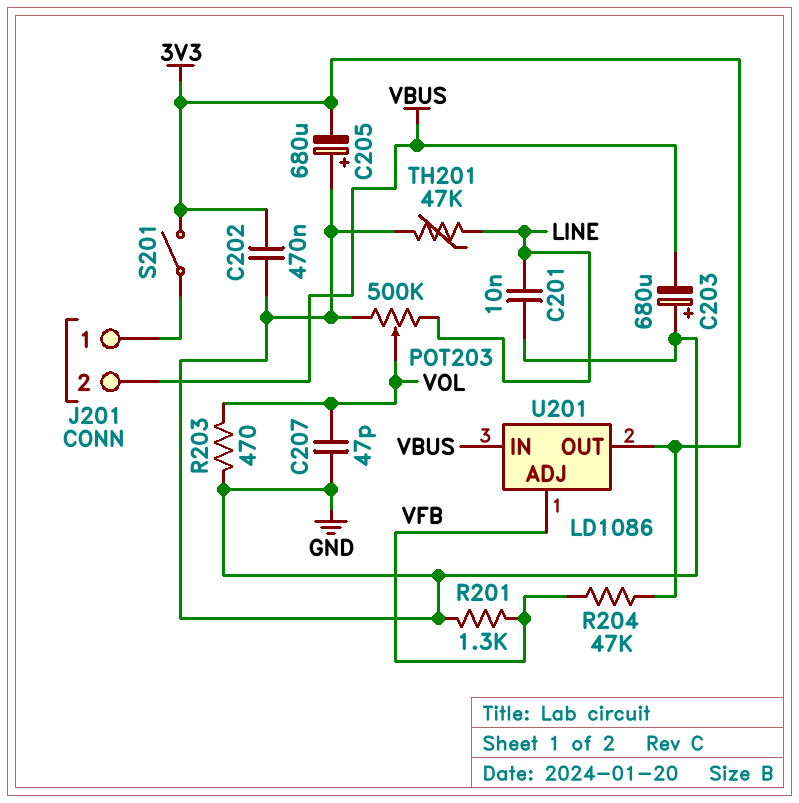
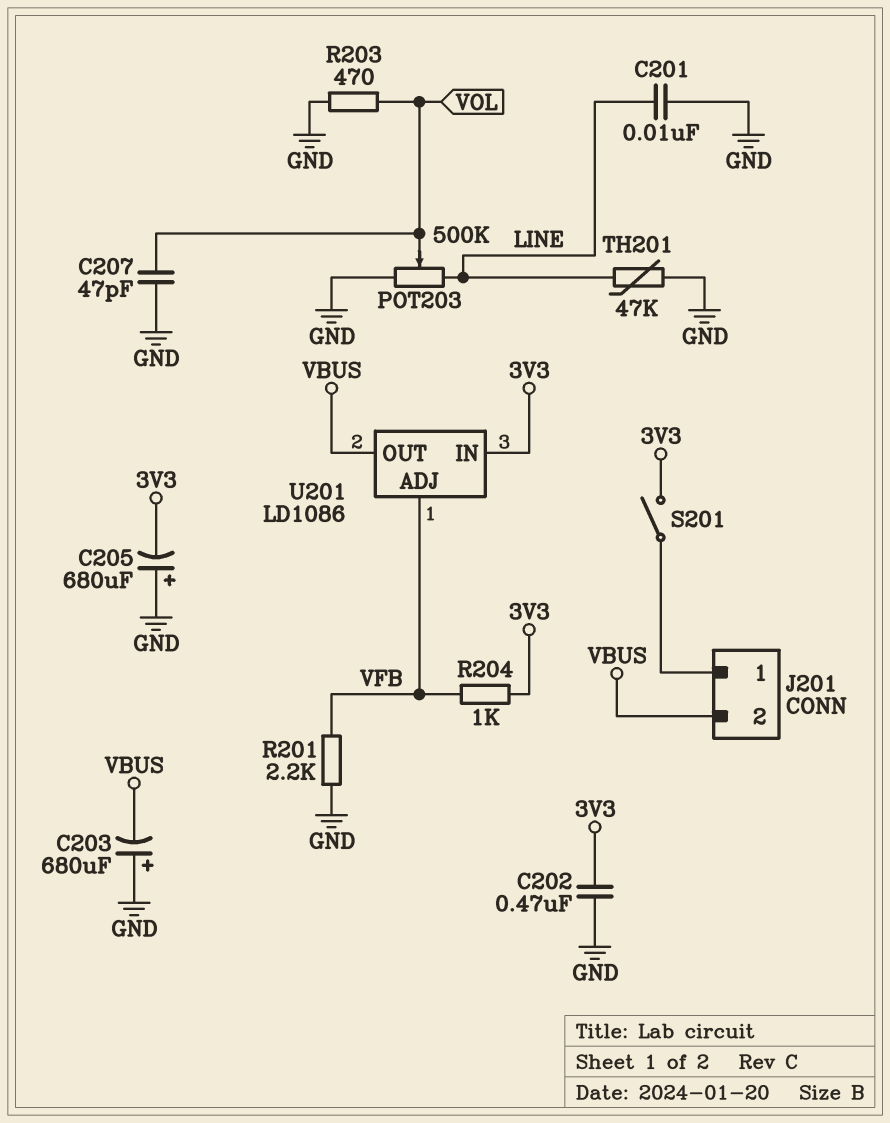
R201: 1.3k (GND, VFB) -> 2.2k (GND, VFB)
R204: 47k (3V3, VFB) -> 1k (3V3, VFB)
U201 pin IN: VBUS -> 3V3
U201 pin OUT: 3V3 -> VBUS

